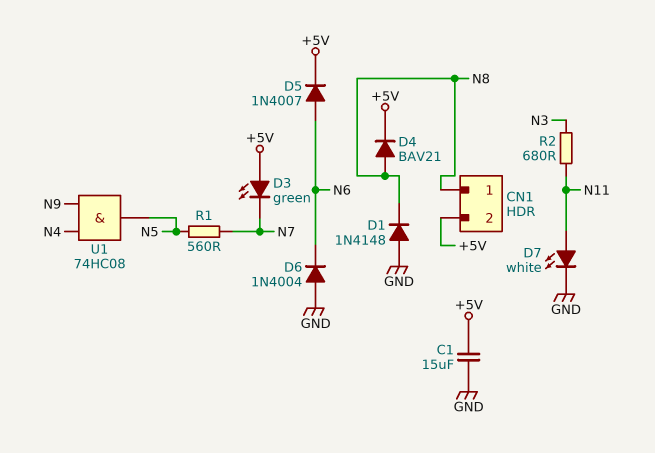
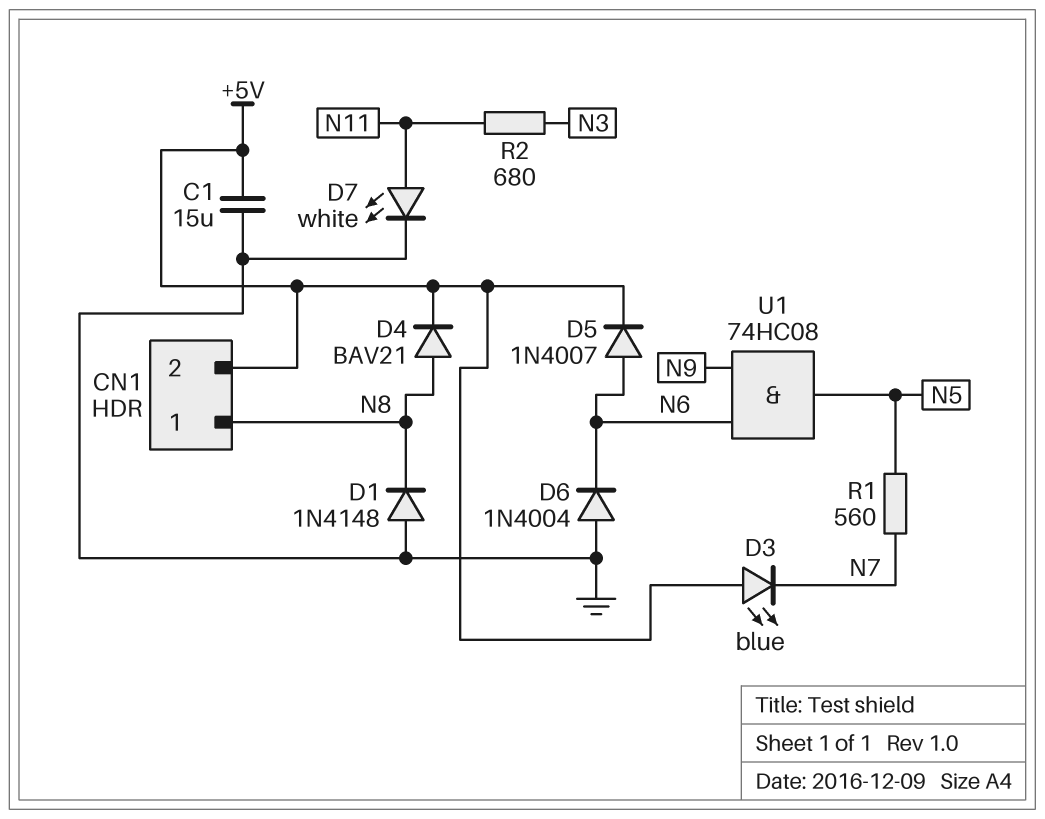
D3: LED green (A +5V, K N7) -> LED blue (A +5V, K N7)
U1: AND 74HC08 (in N4, in N9, out N5) -> AND 74HC08 (in N6, in N9, out N5)

